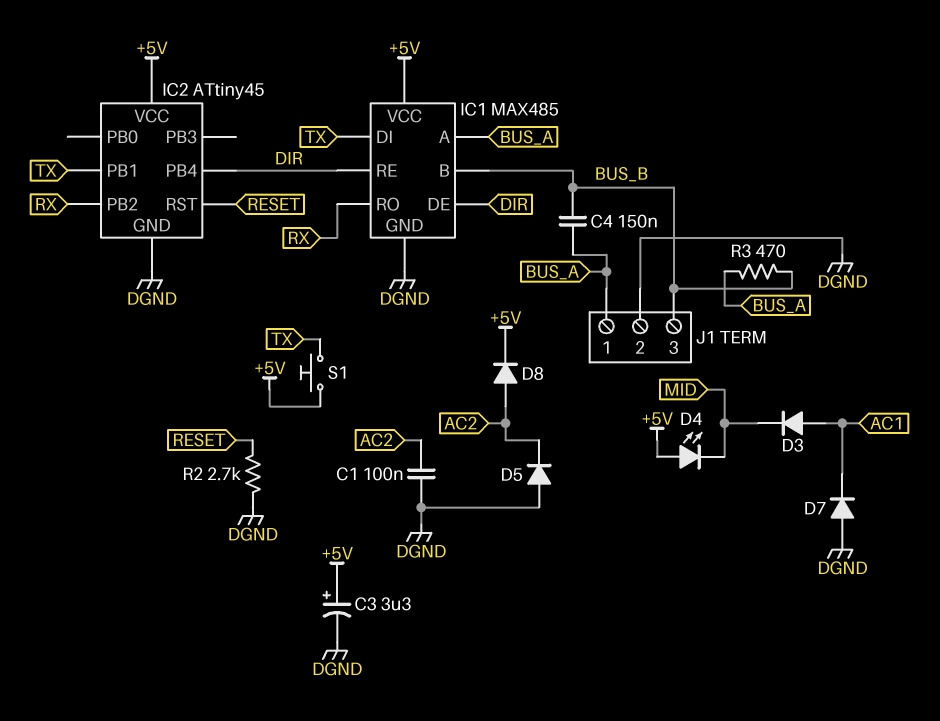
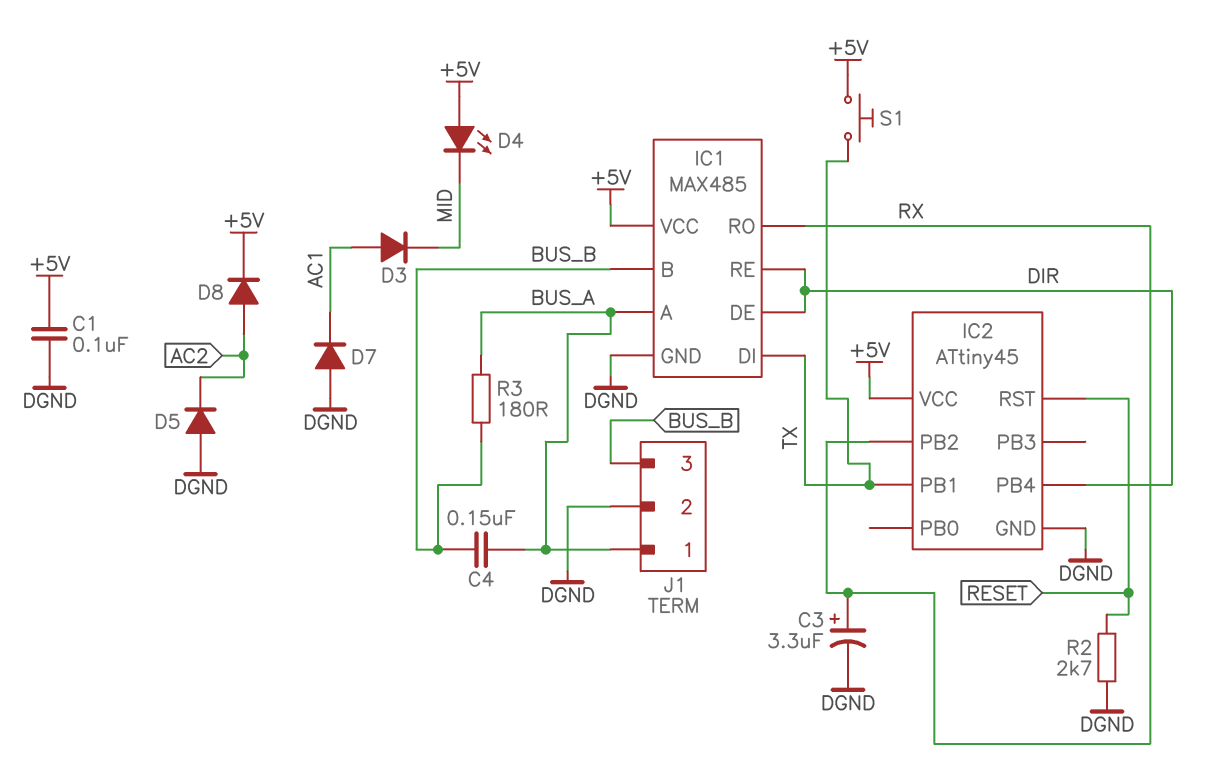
C1: 100nF (AC2, DGND) -> 100nF (+5V, DGND)
C3: 3.3uF (plus +5V, minus DGND) -> 3.3uF (plus RX, minus DGND)
R3: 470 (BUS_A, BUS_B) -> 180 (BUS_A, BUS_B)

